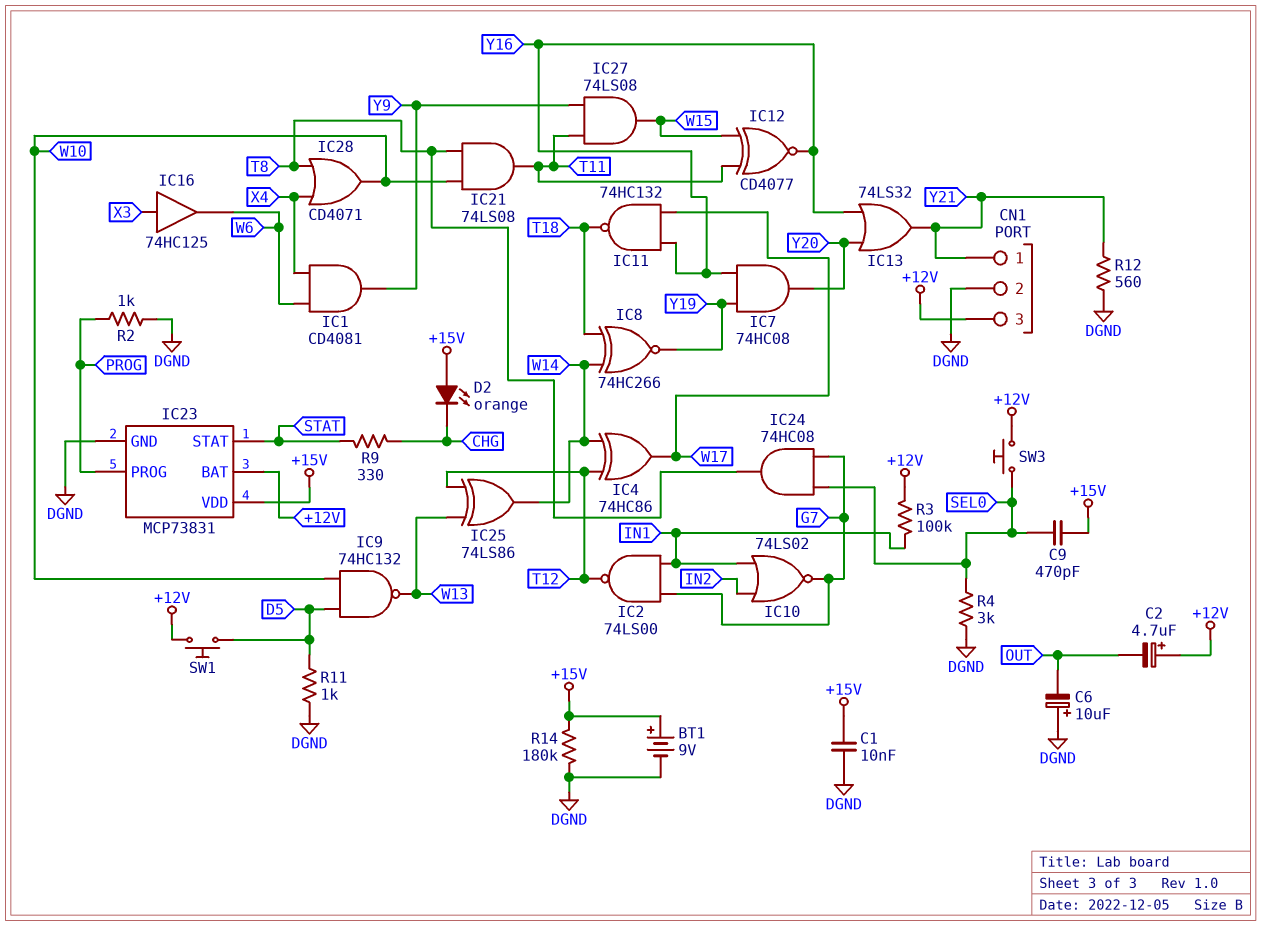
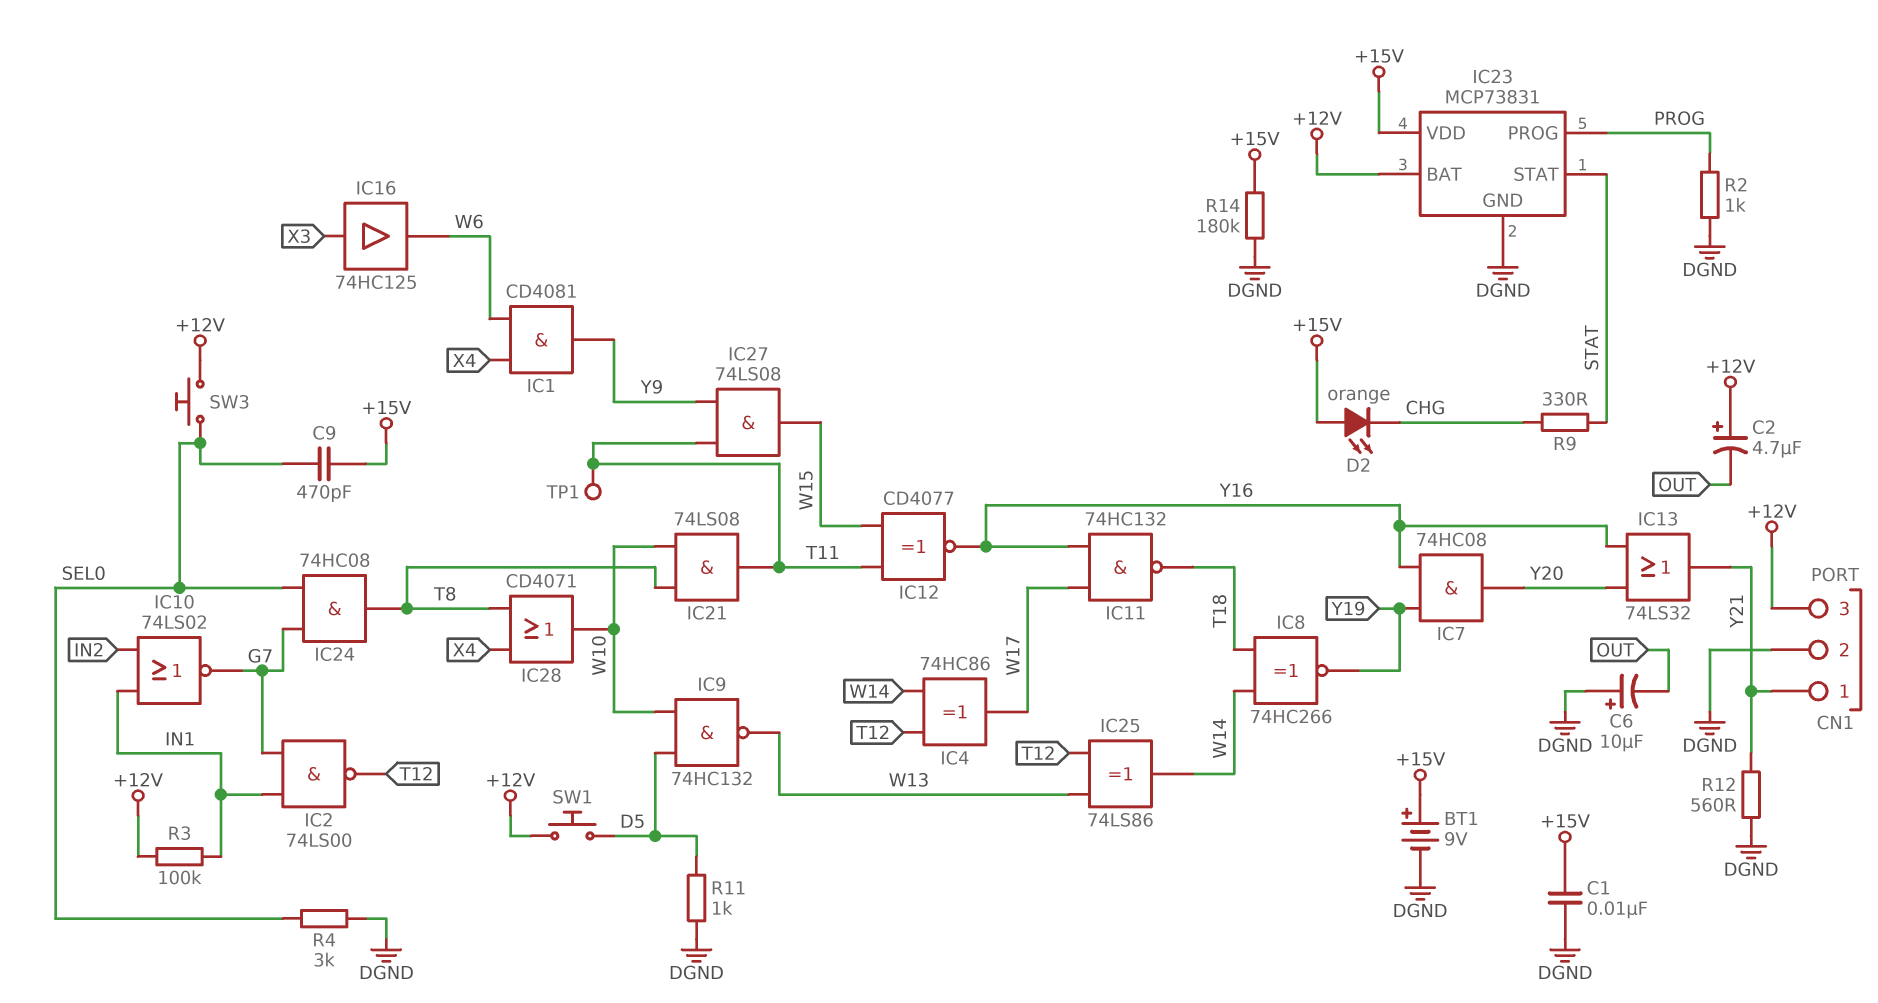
TP1: none -> test point (T11)

